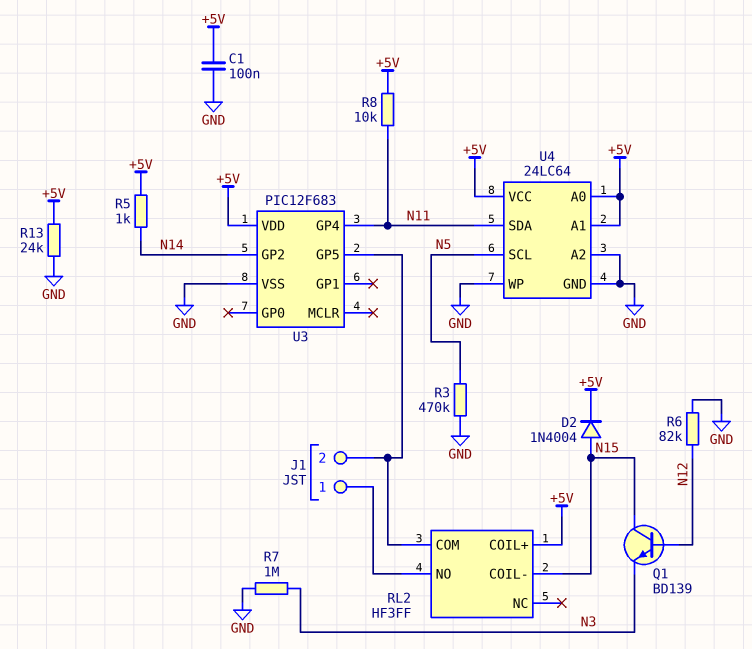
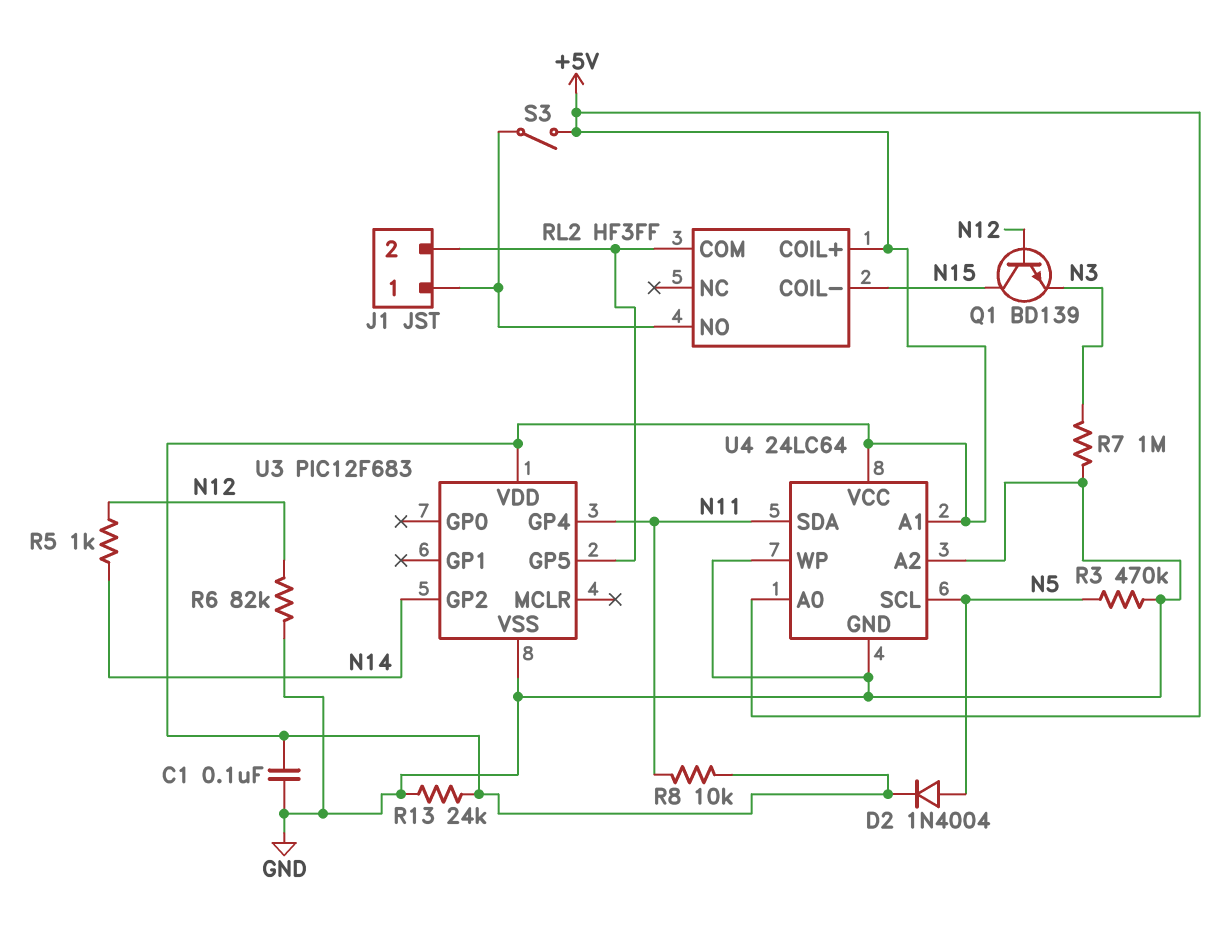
D2: diode 1N4004 (A N15, K +5V) -> diode 1N4004 (A N5, K +5V)
R5: 1k (+5V, N14) -> 1k (N12, N14)
S3: none -> switch (+5V, J1/1)

